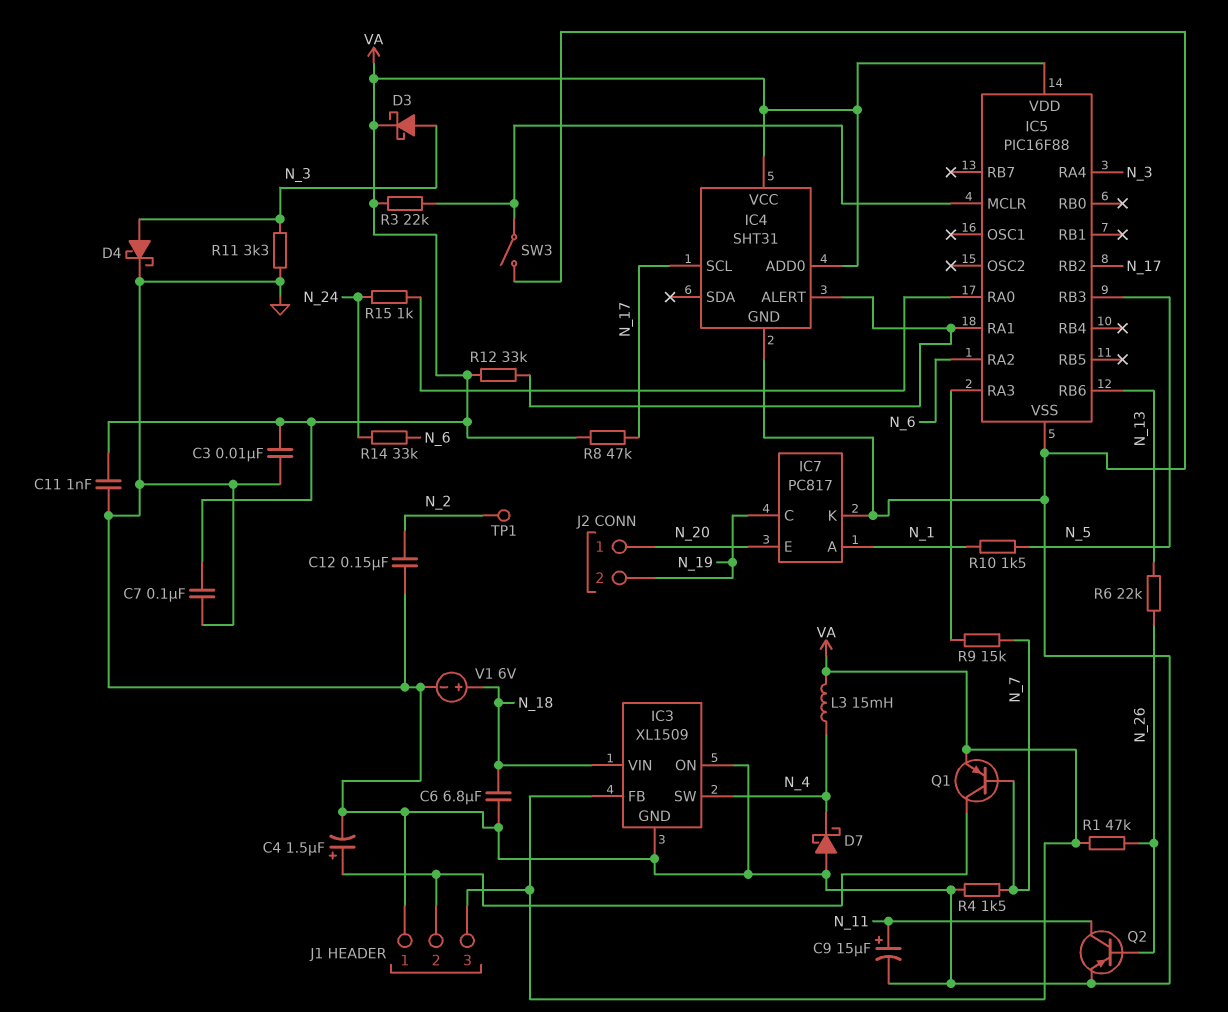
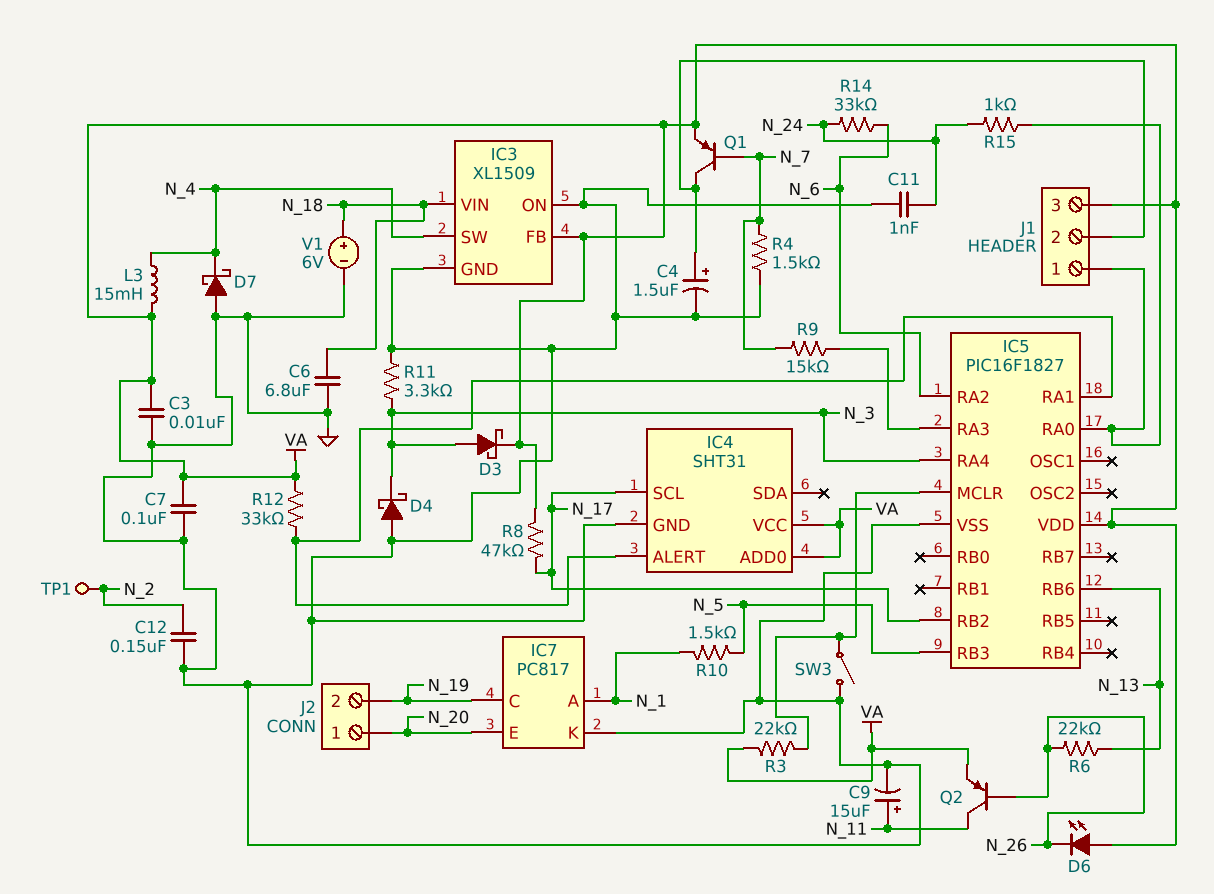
C11: 1nF (GND, VA) -> 1nF (GND, N_24)
D4: schottky (A N_3, K GND) -> schottky (A GND, K N_3)
D6: none -> LED (A VA, K N_26)
IC5: PIC16F88 -> PIC16F1827
J1 pin 1: GND -> IC5/RA0
Q2: PNP (B N_26, C N_11, E GND) -> PNP (B N_26, C N_11, E VA)
R1: 47k (N_26, VA) -> none

